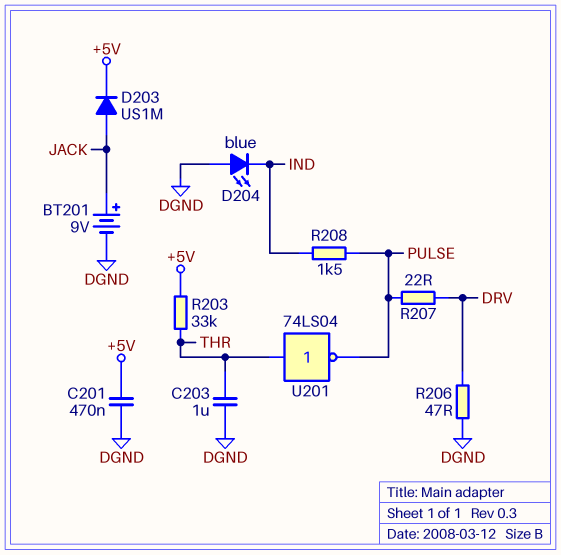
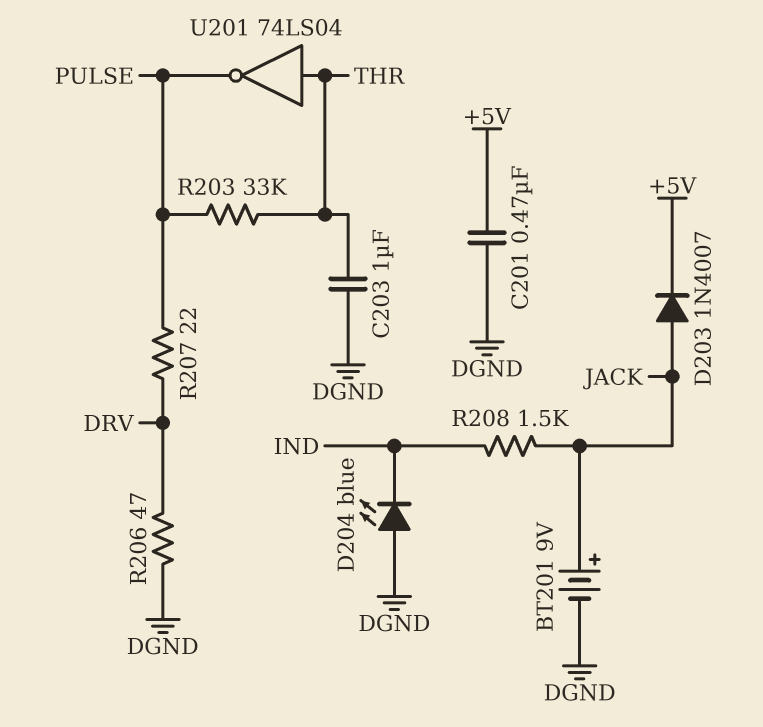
D203: diode US1M (A JACK, K +5V) -> diode 1N4007 (A JACK, K +5V)
R203: 33k (+5V, THR) -> 33k (PULSE, THR)
R208: 1.5k (IND, PULSE) -> 1.5k (IND, JACK)

